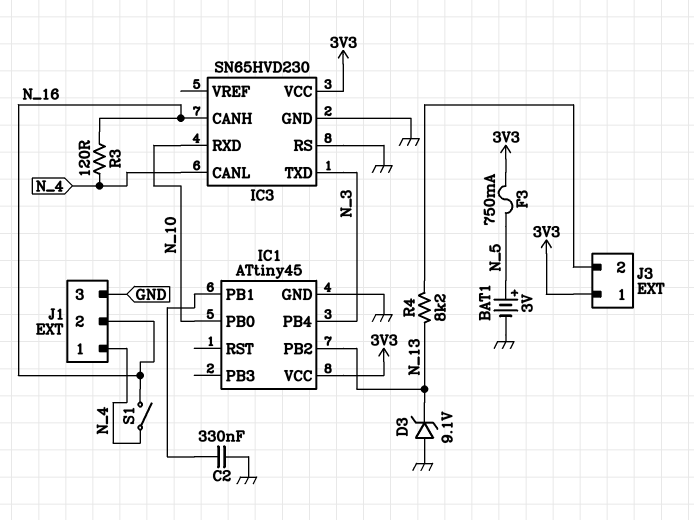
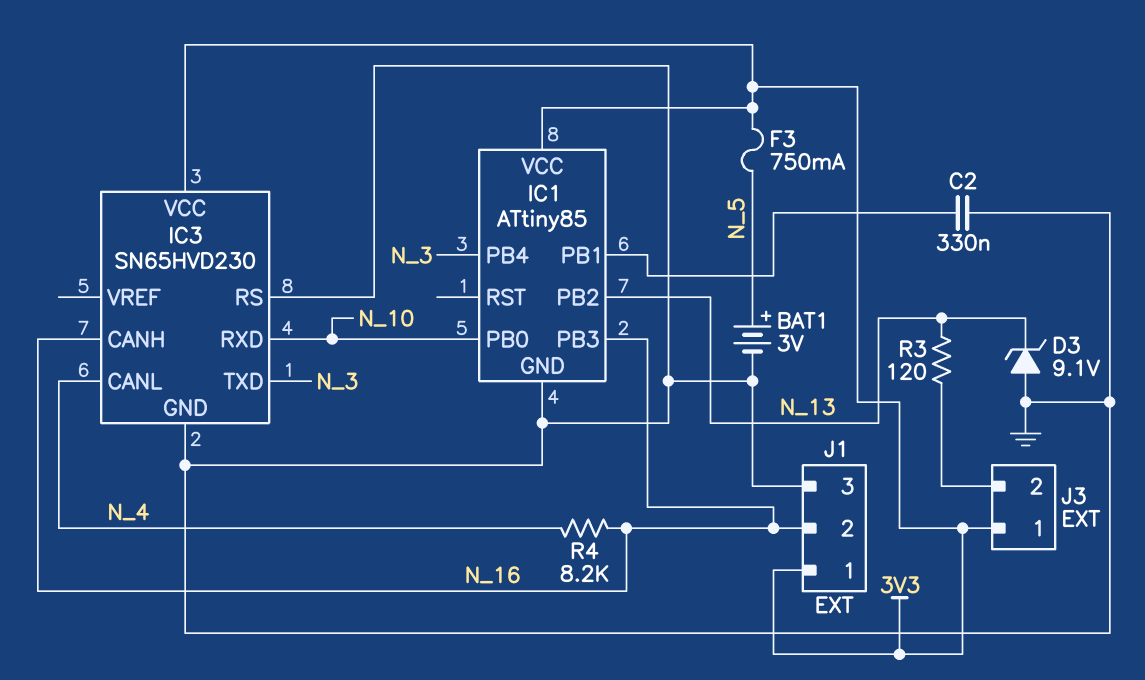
IC1: ATtiny45 -> ATtiny85
IC1 pin PB3: none -> N_16
J1 pin 1: N_4 -> 3V3
R3: 120 (N_4, N_16) -> 120 (J3/2, N_13)
R4: 8.2k (J3/2, N_13) -> 8.2k (N_4, N_16)
S1: switch (N_4, N_16) -> none

